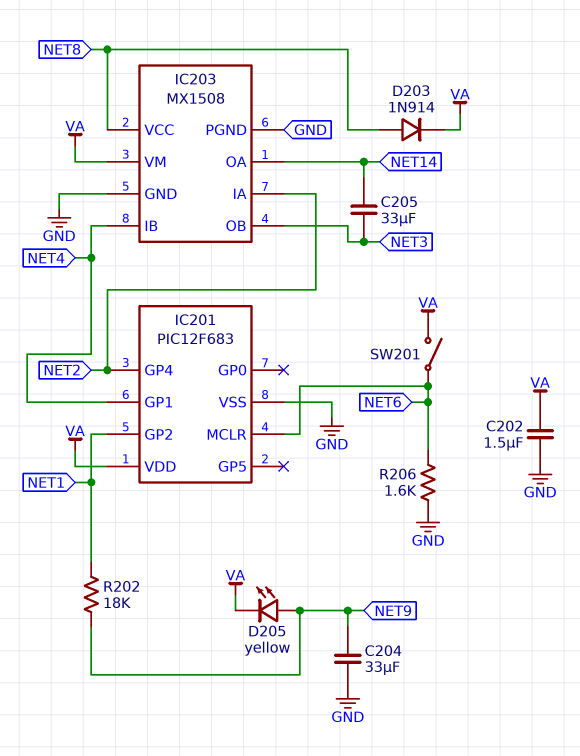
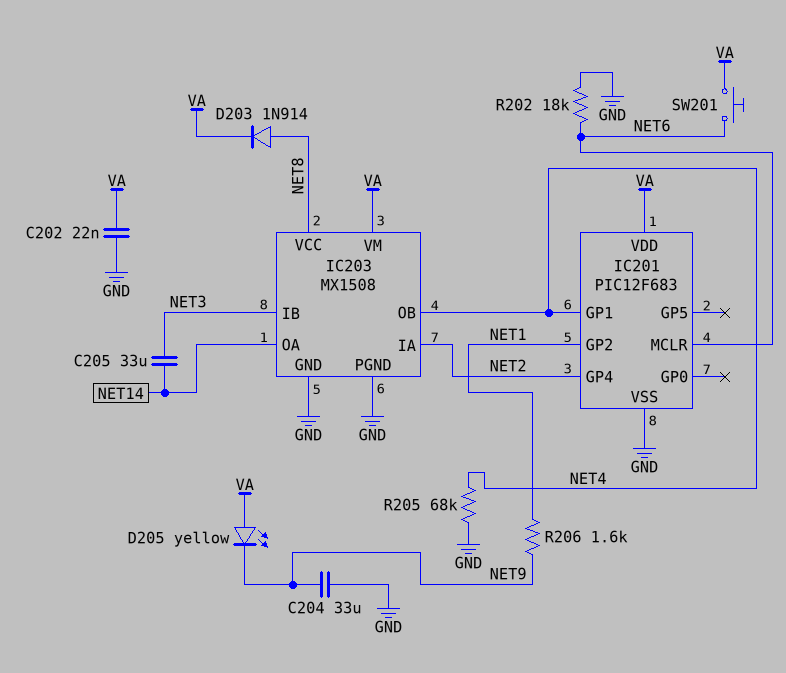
C202: 1.5uF (GND, VA) -> 22nF (GND, VA)
D205: LED yellow (A NET9, K VA) -> LED yellow (A VA, K NET9)
IC203 pin IB: NET4 -> NET3
IC203 pin OB: NET3 -> NET4
R202: 18k (NET1, NET9) -> 18k (GND, NET6)
R205: none -> 68k (GND, NET4)
R206: 1.6k (GND, NET6) -> 1.6k (NET1, NET9)
SW201: switch (NET6, VA) -> button (NET6, VA)

